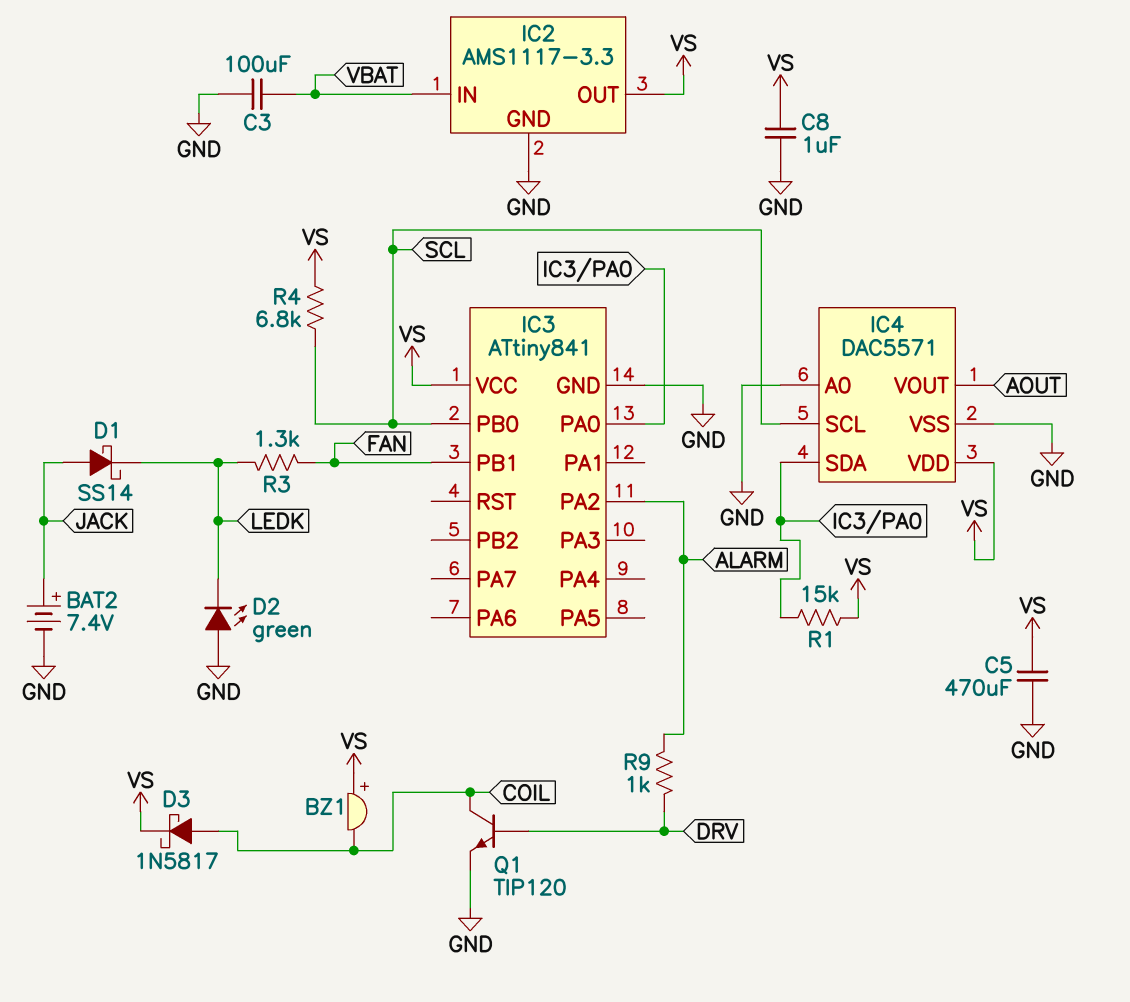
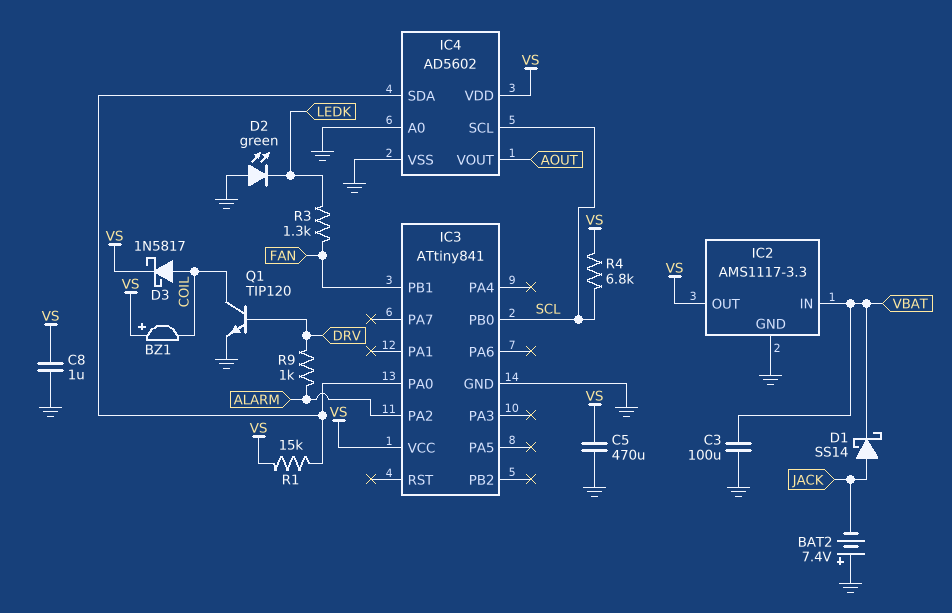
BAT2: 7.4V (plus JACK, minus GND) -> 7.4V (plus GND, minus JACK)
D1: schottky SS14 (A JACK, K LEDK) -> schottky SS14 (A JACK, K VBAT)
IC4: DAC5571 -> AD5602

